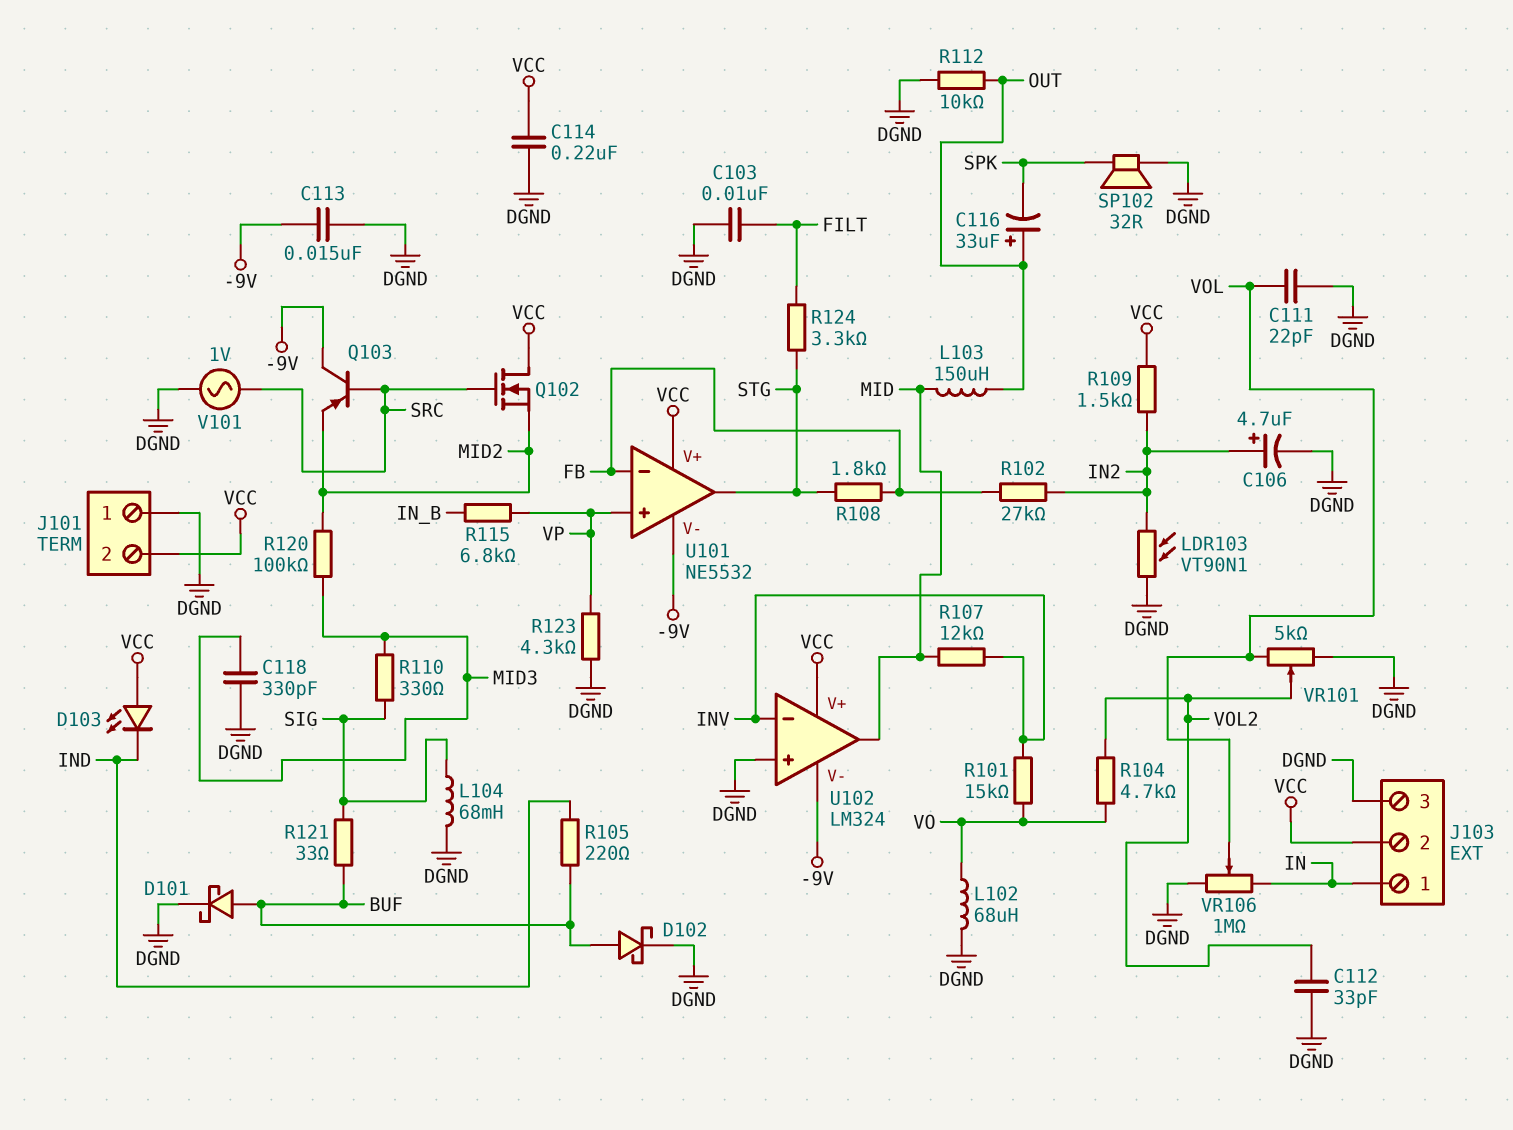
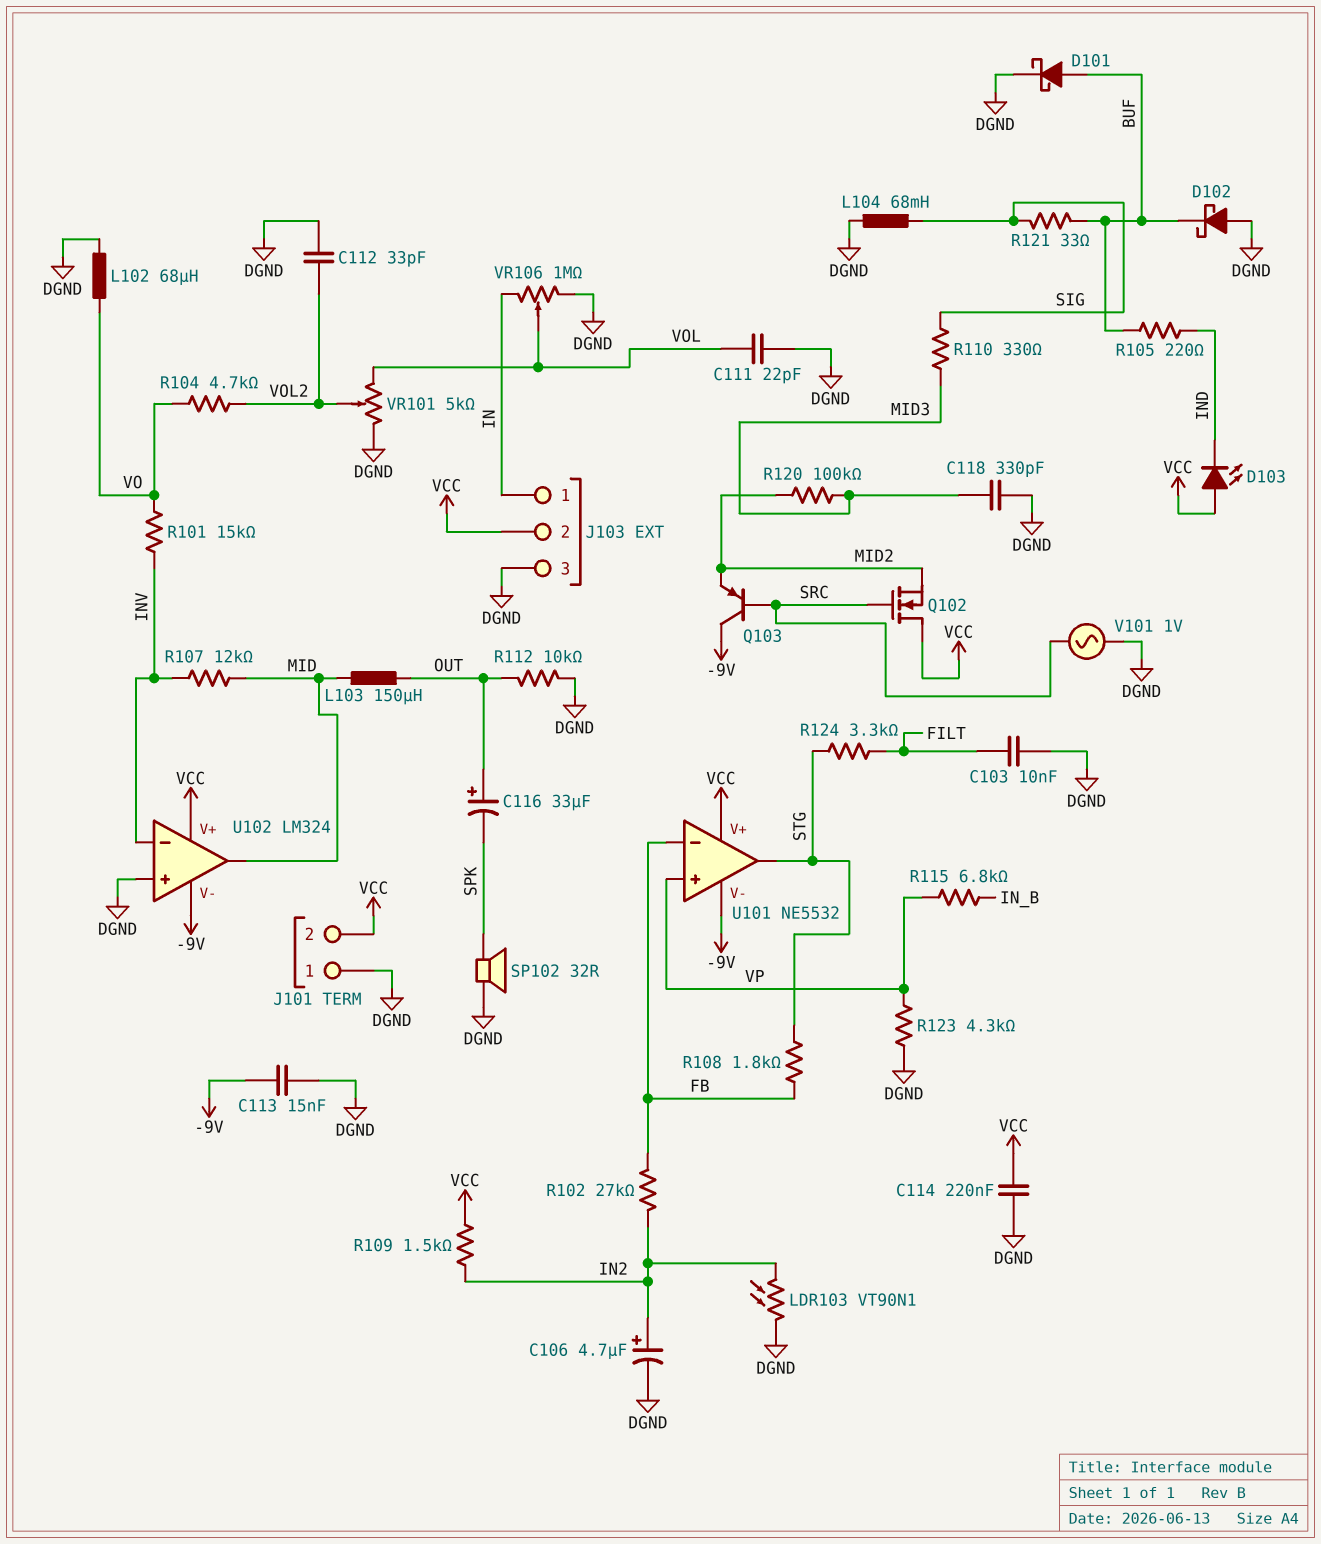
D102: schottky (A BUF, K DGND) -> schottky (A DGND, K BUF)

